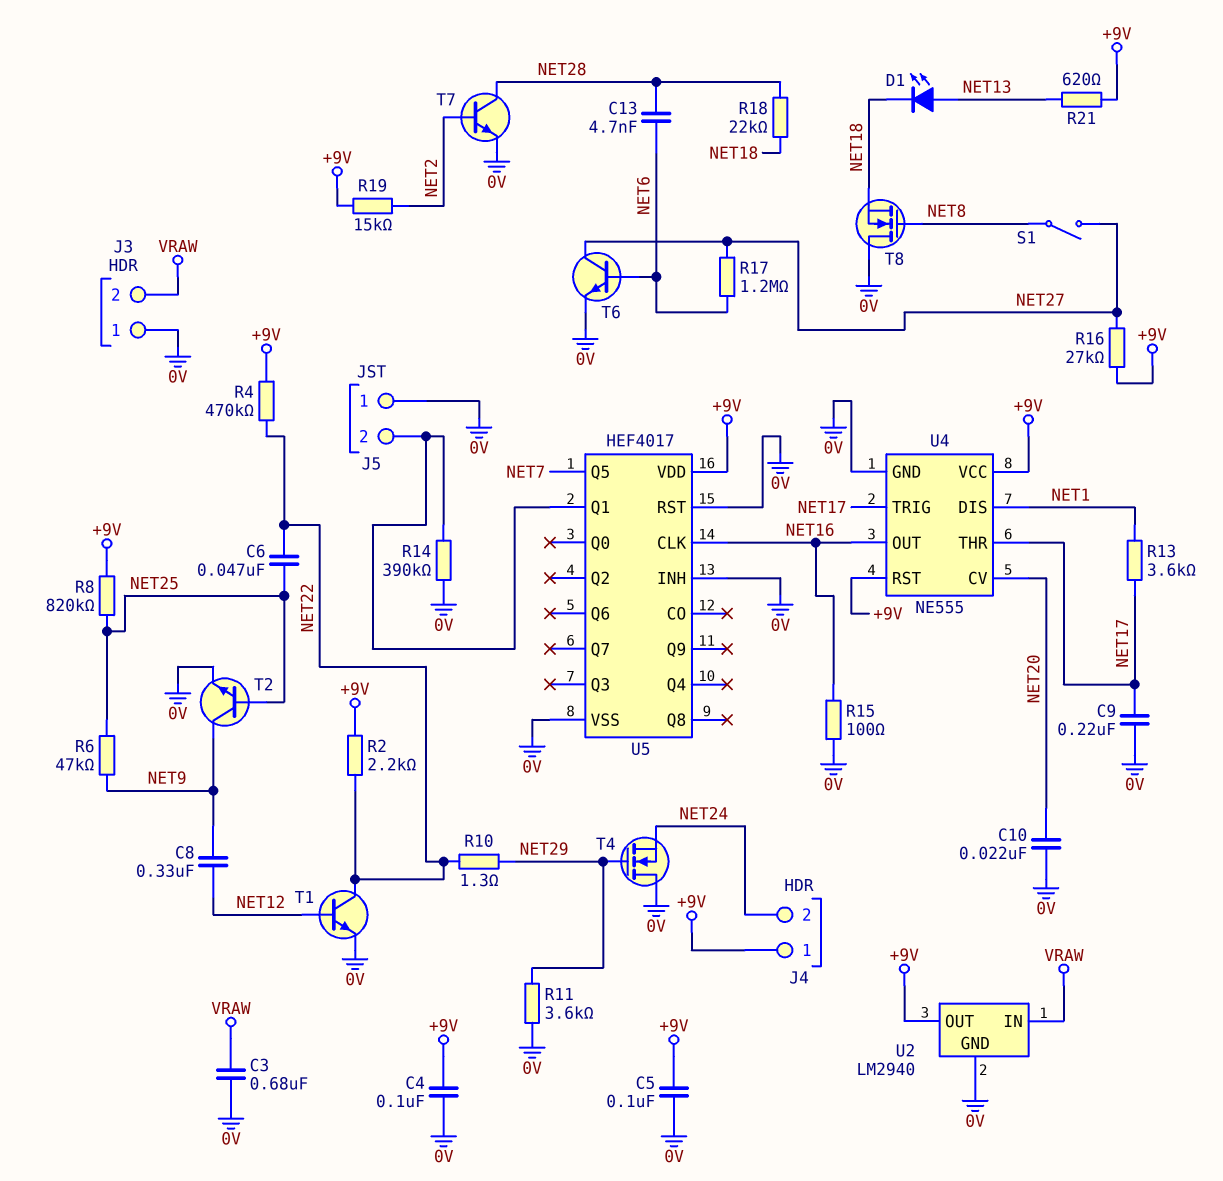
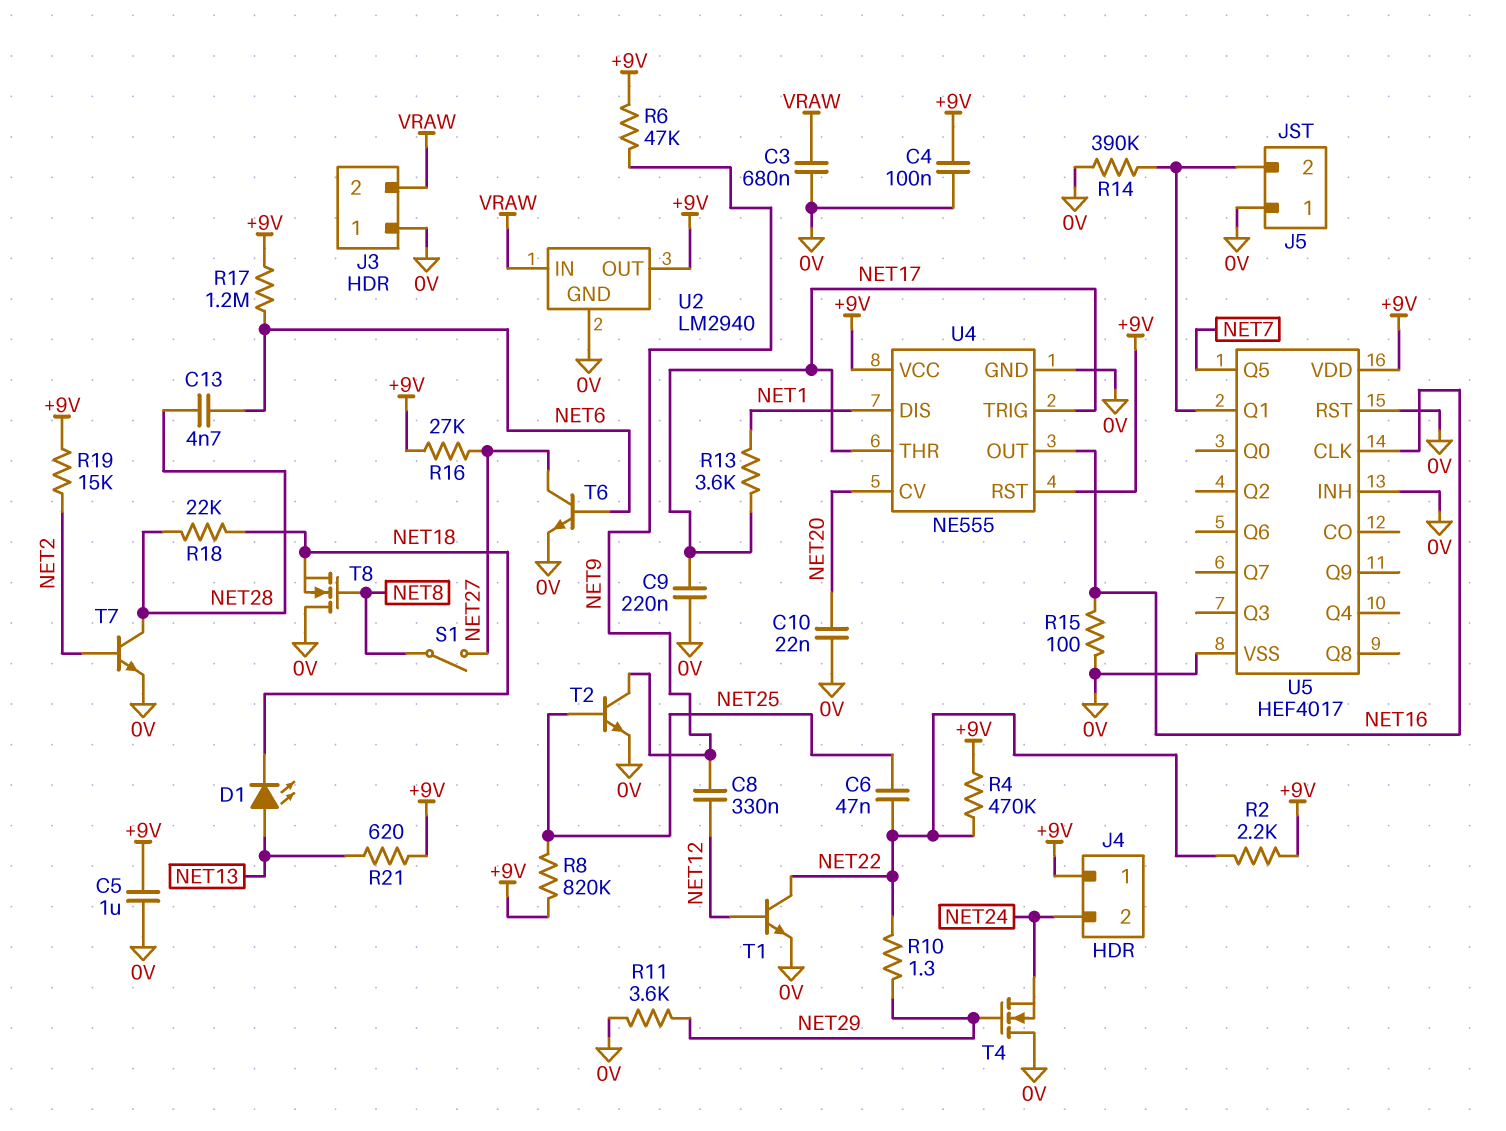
C5: 100nF (+9V, 0V) -> 1uF (+9V, 0V)
R6: 47k (NET9, NET25) -> 47k (+9V, NET9)
R17: 1.2M (NET6, NET27) -> 1.2M (+9V, NET6)

